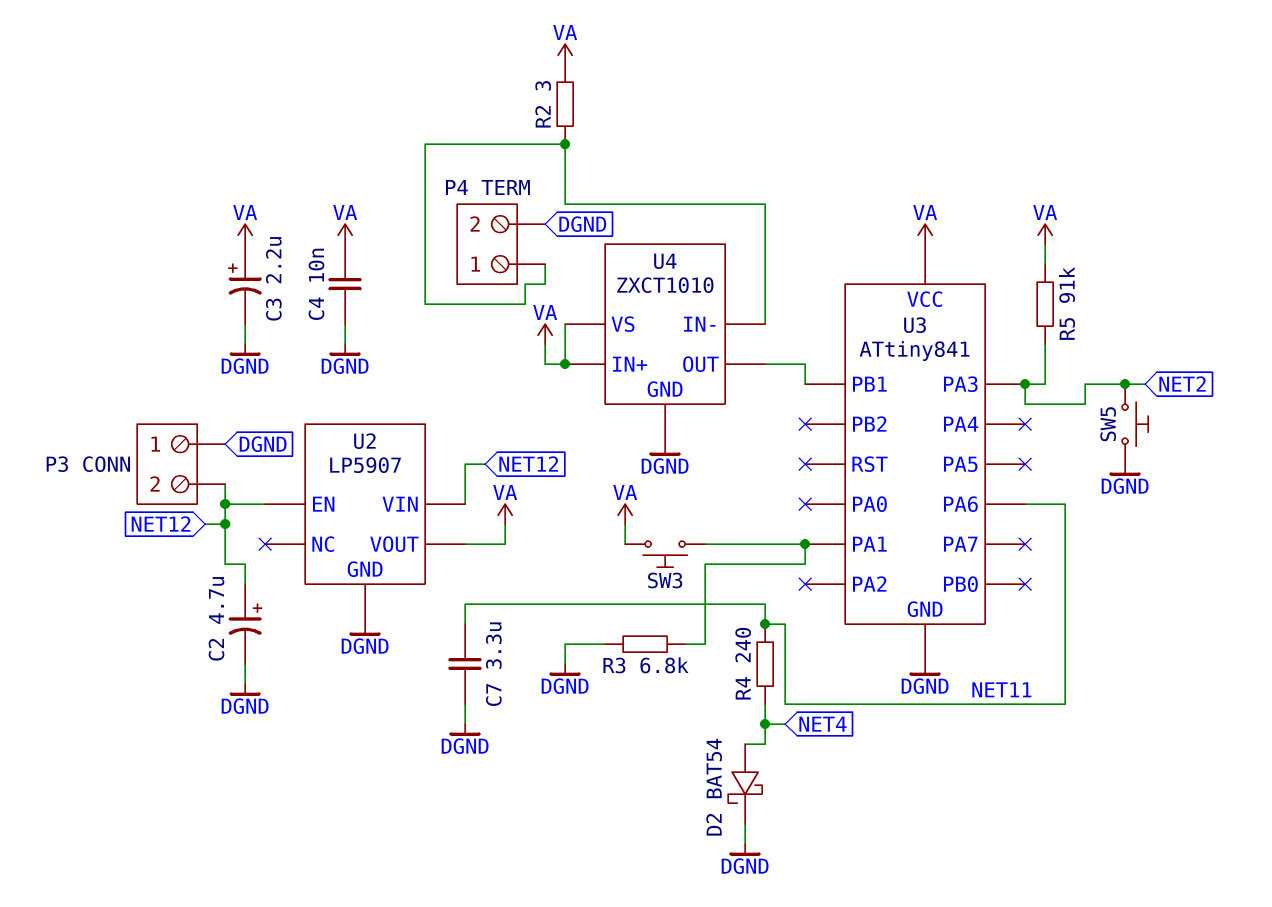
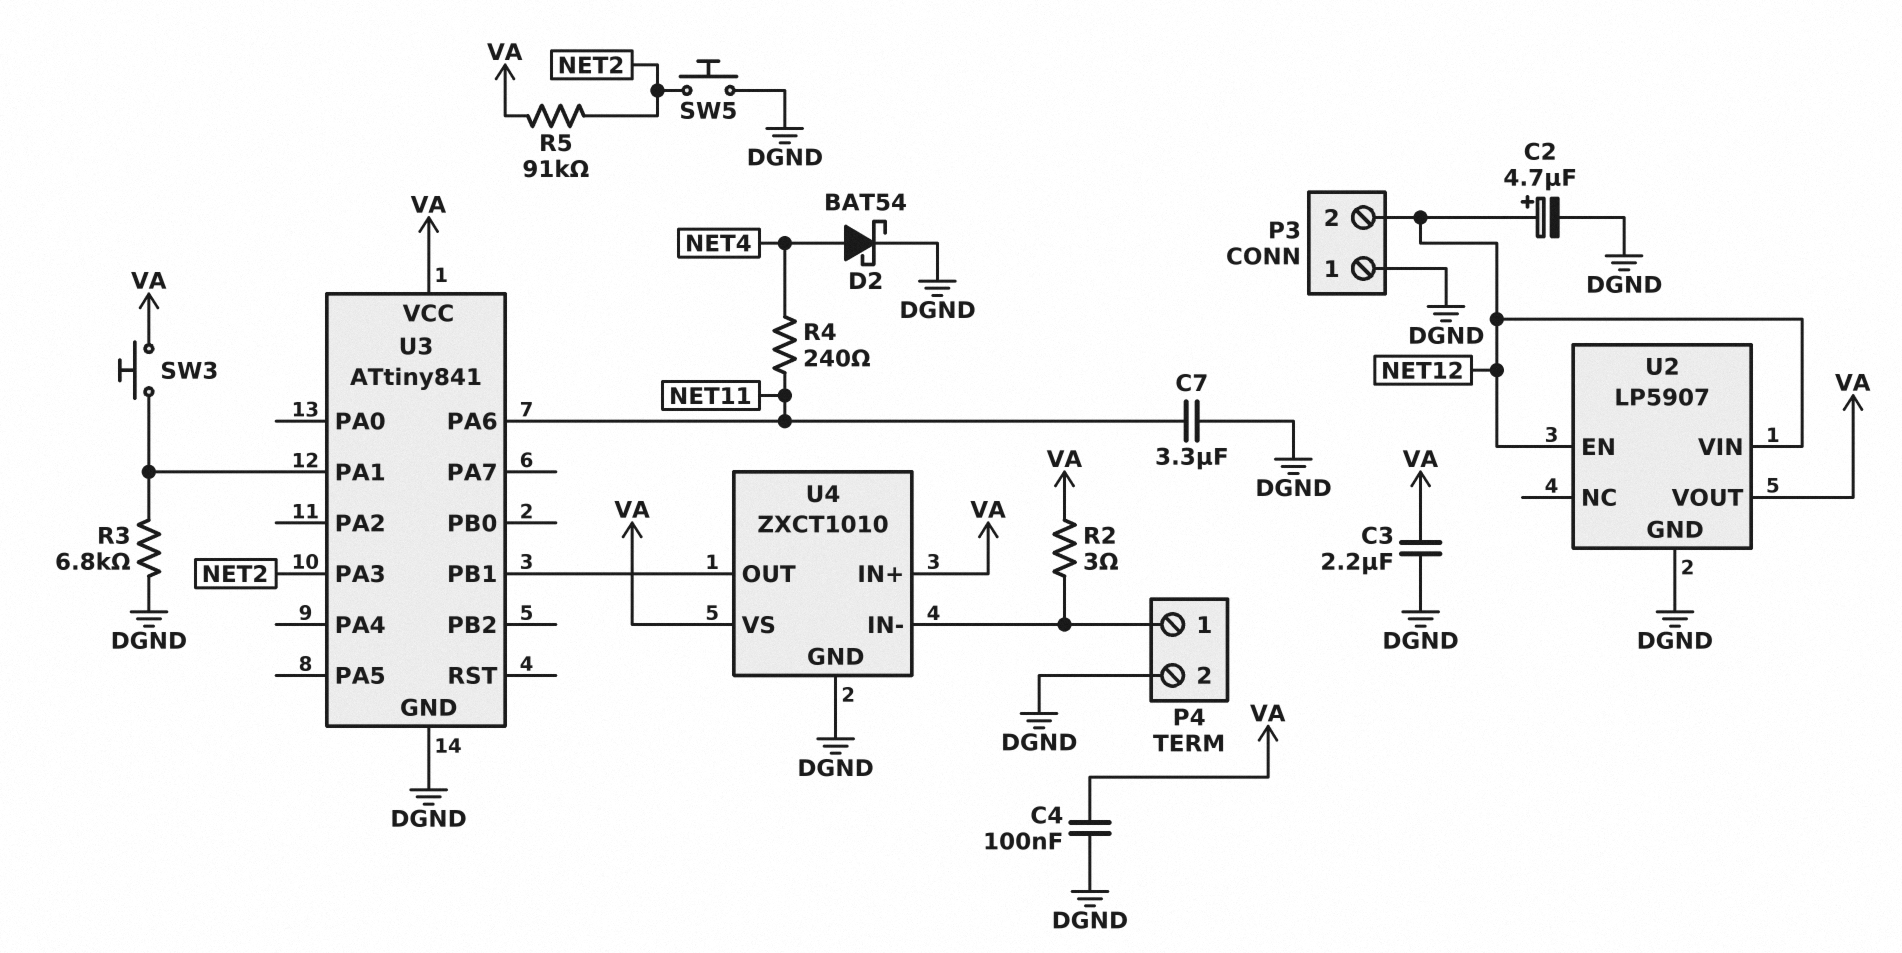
C3: 2.2uF (plus VA, minus DGND) -> 2.2uF (DGND, VA)
C4: 10nF (DGND, VA) -> 100nF (DGND, VA)

